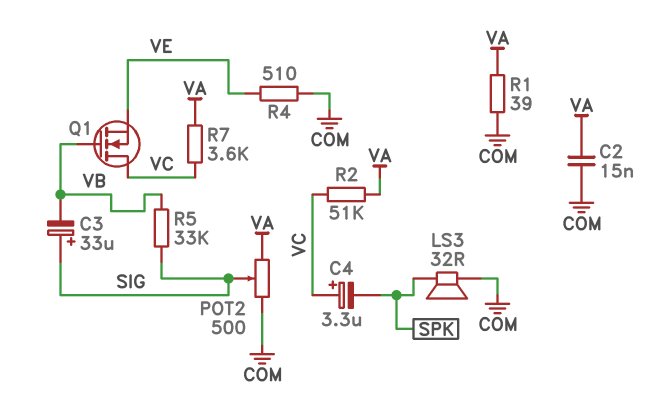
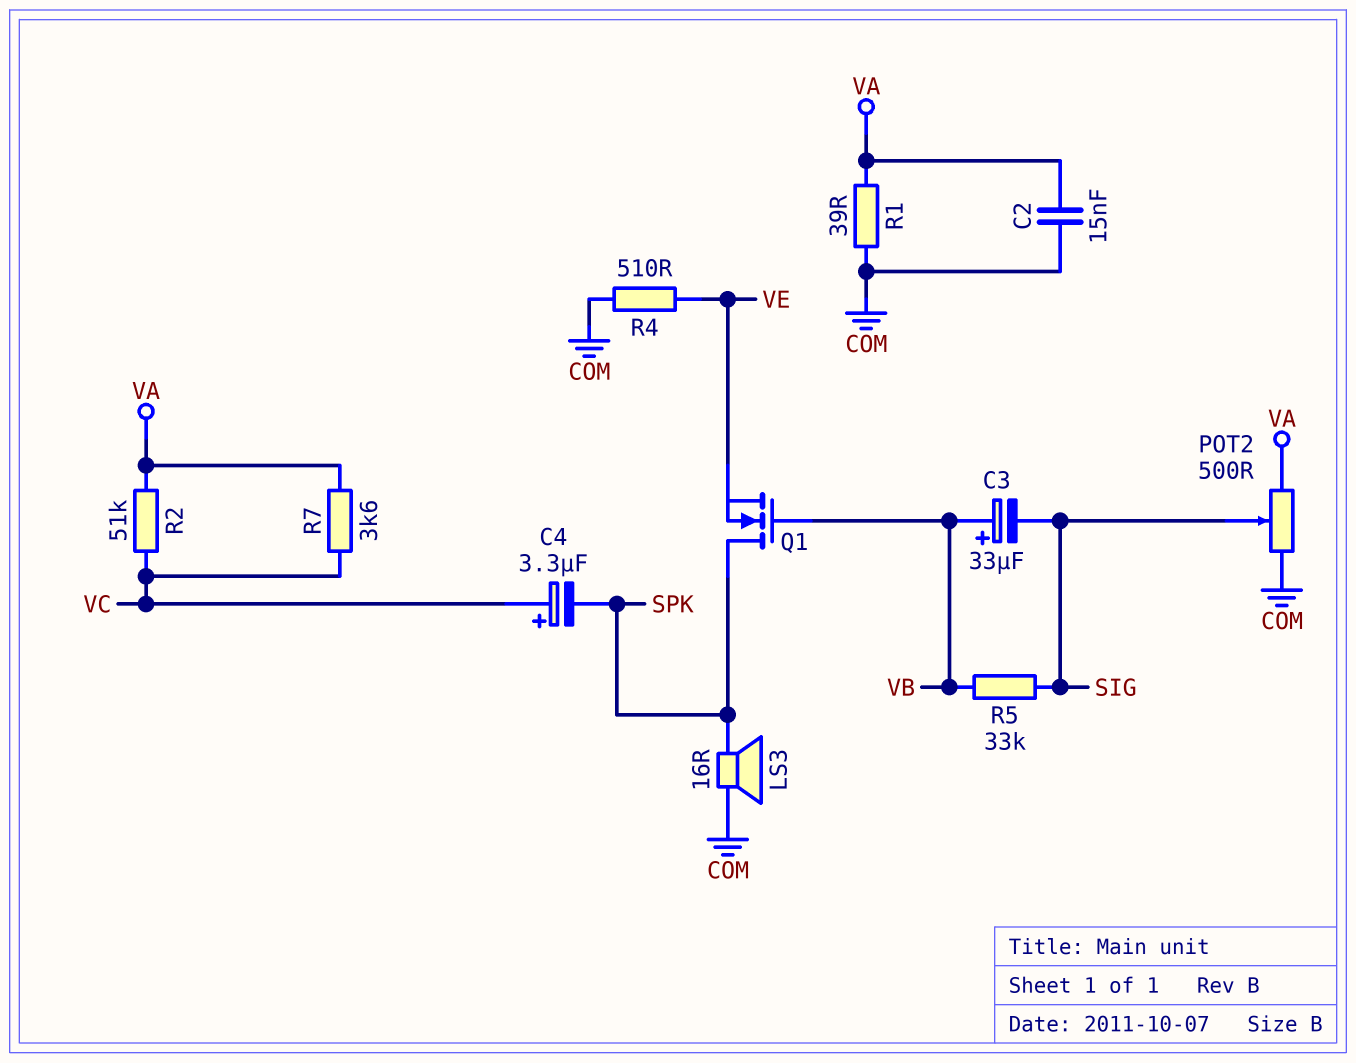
C3: 33uF (plus SIG, minus VB) -> 33uF (plus VB, minus SIG)
LS3: speaker 32R (COM, SPK) -> speaker 16R (COM, SPK)
Q1: NMOS (G VB, D VC, S VE) -> NMOS (G VB, D SPK, S VE)

